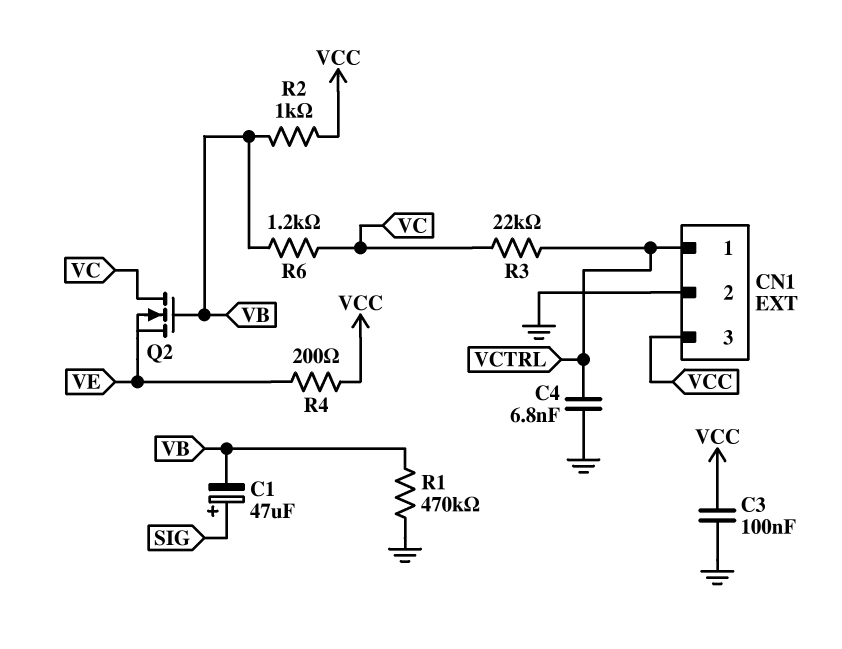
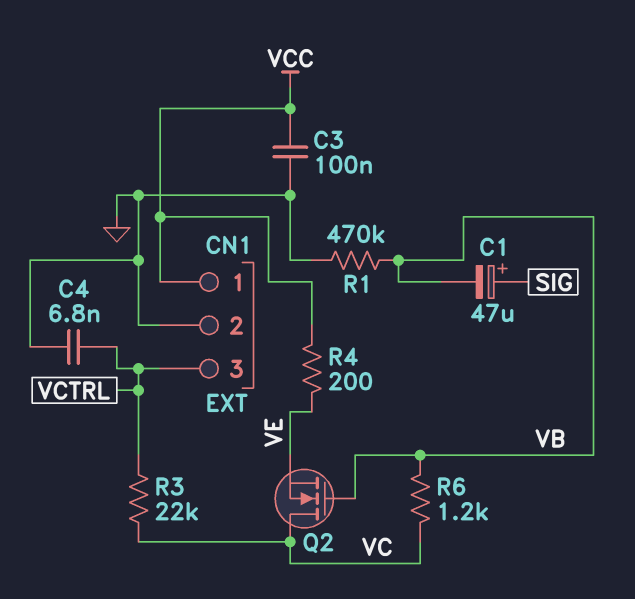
CN1 pin 1: VCTRL -> VCC
CN1 pin 3: VCC -> VCTRL
R2: 1k (VB, VCC) -> none

